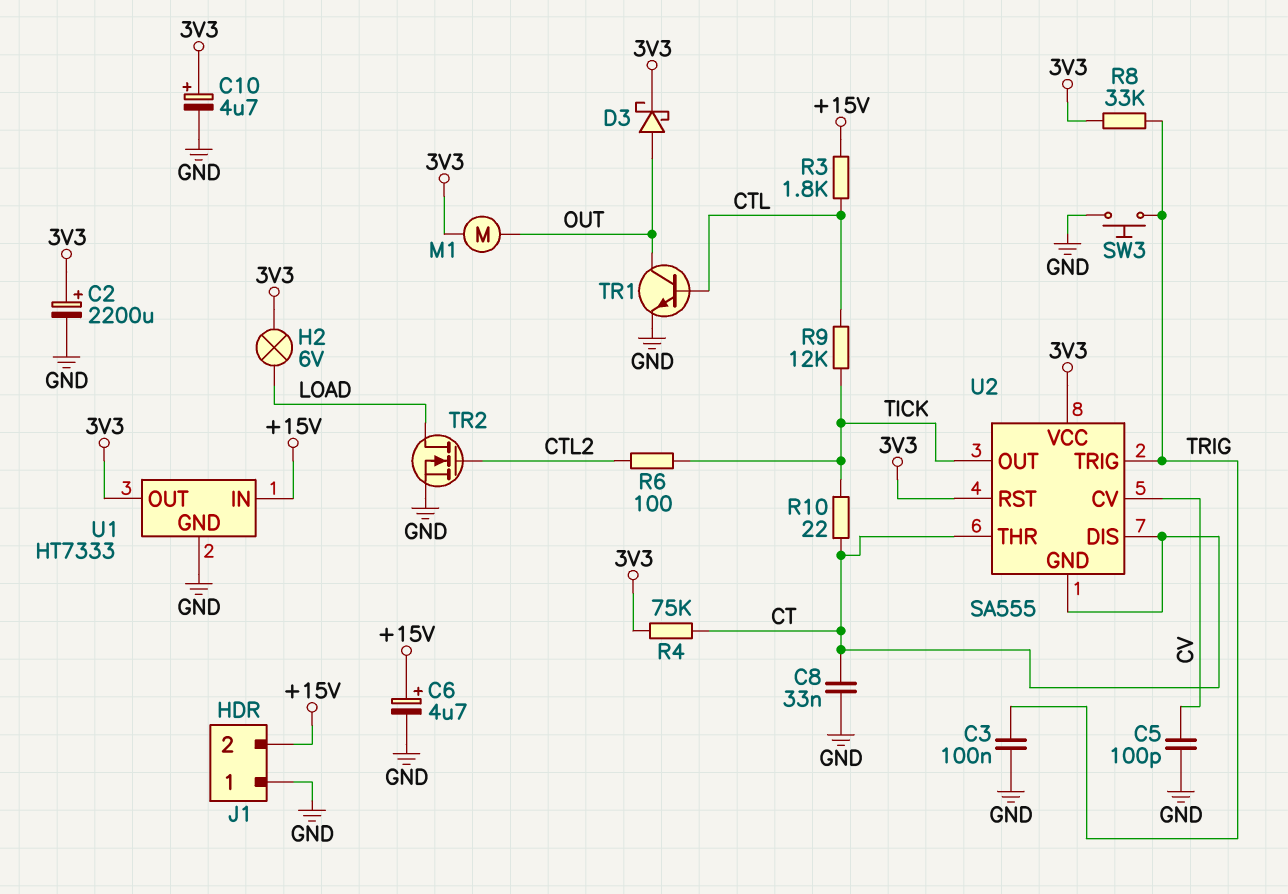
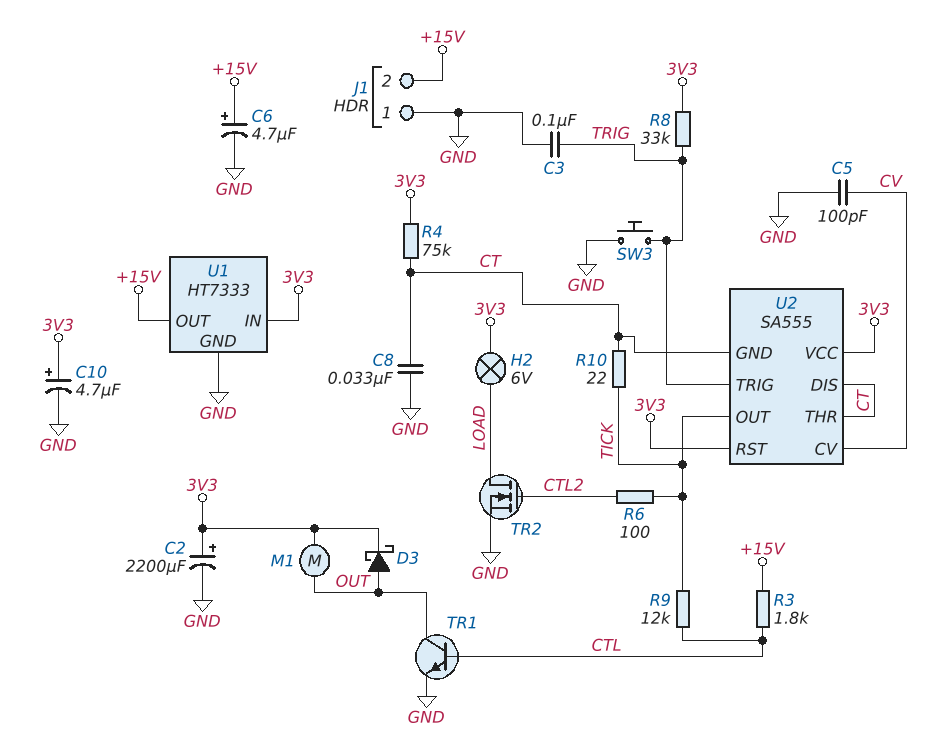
U1 pin IN: +15V -> 3V3
U1 pin OUT: 3V3 -> +15V

